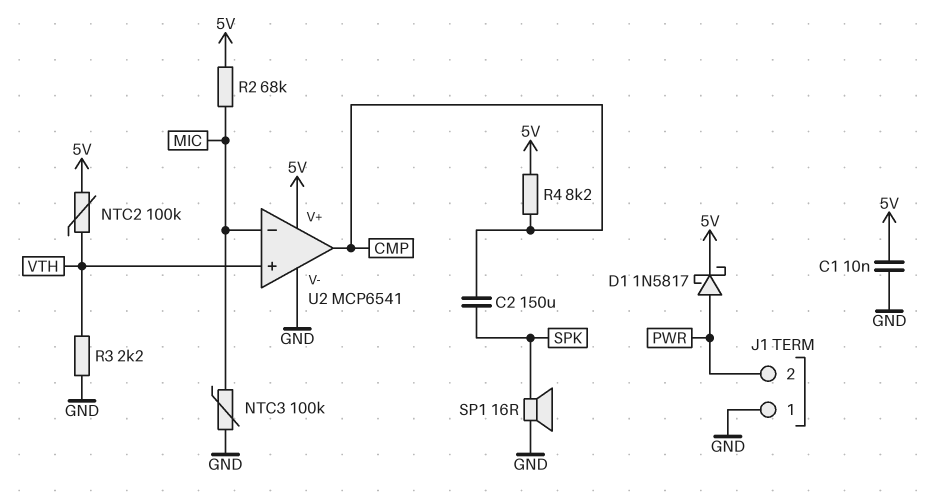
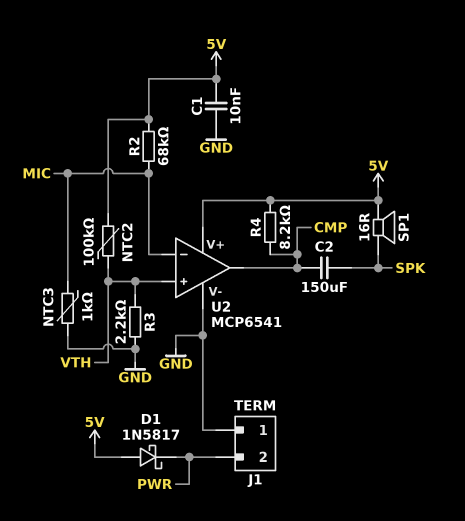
D1: schottky 1N5817 (A PWR, K 5V) -> schottky 1N5817 (A 5V, K PWR)
NTC3: 100k (GND, MIC) -> 1k (GND, MIC)
SP1: speaker 16R (GND, SPK) -> speaker 16R (5V, SPK)

